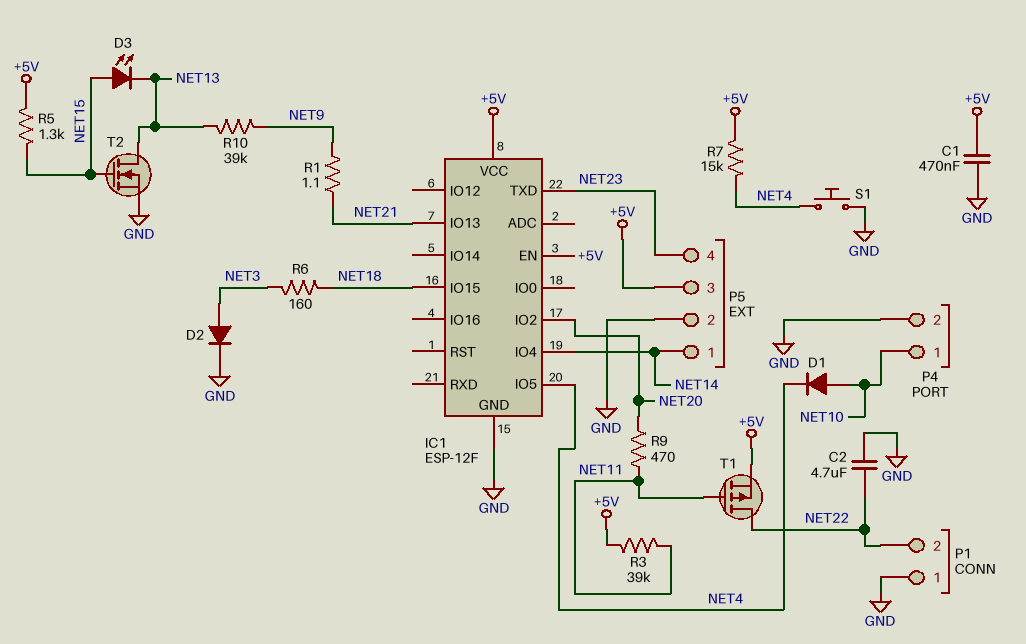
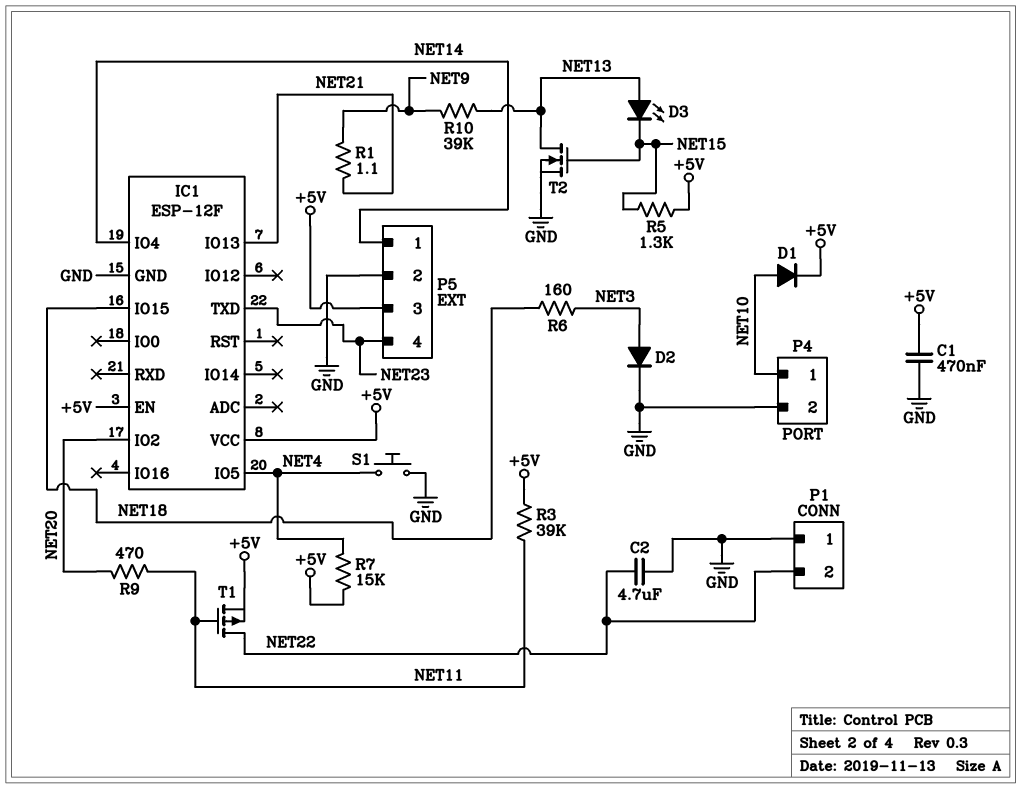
D1: diode (A NET10, K NET4) -> diode (A NET10, K +5V)
D3: LED (A NET15, K NET13) -> LED (A NET13, K NET15)

